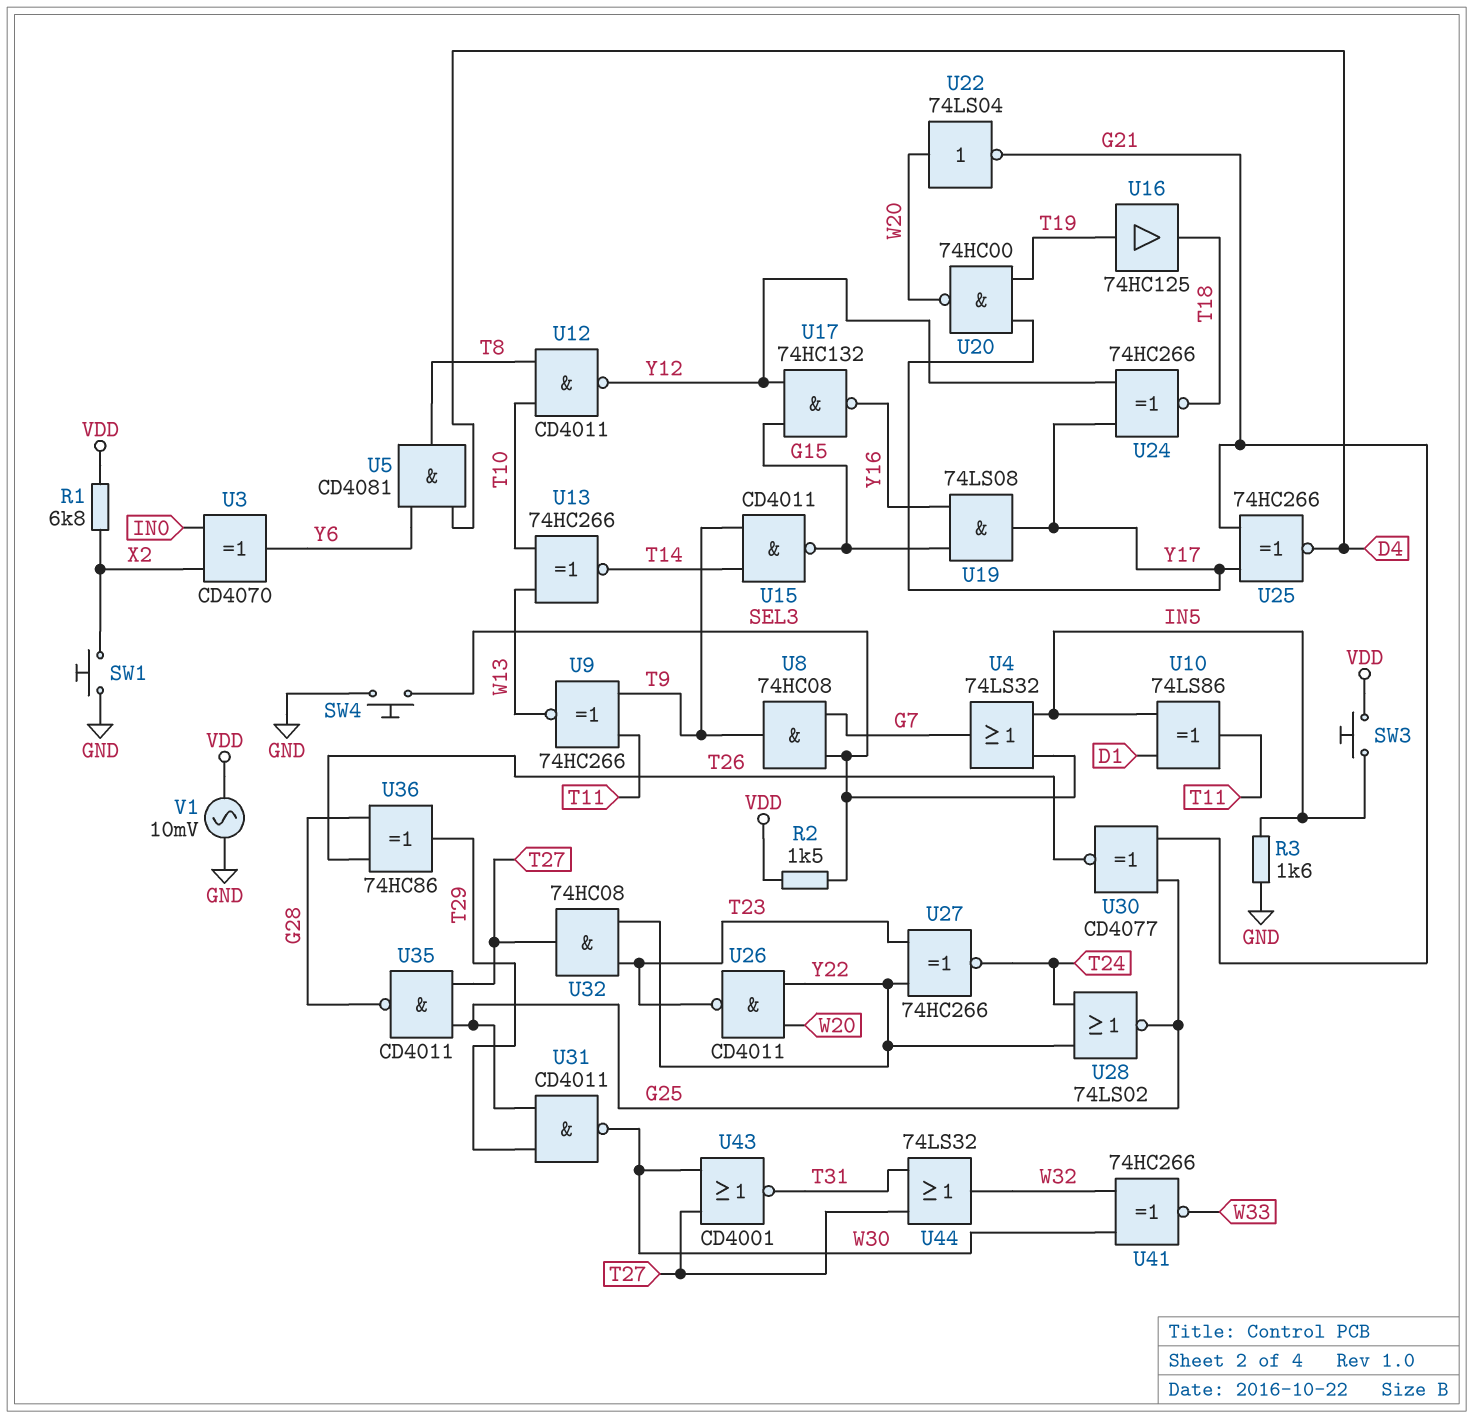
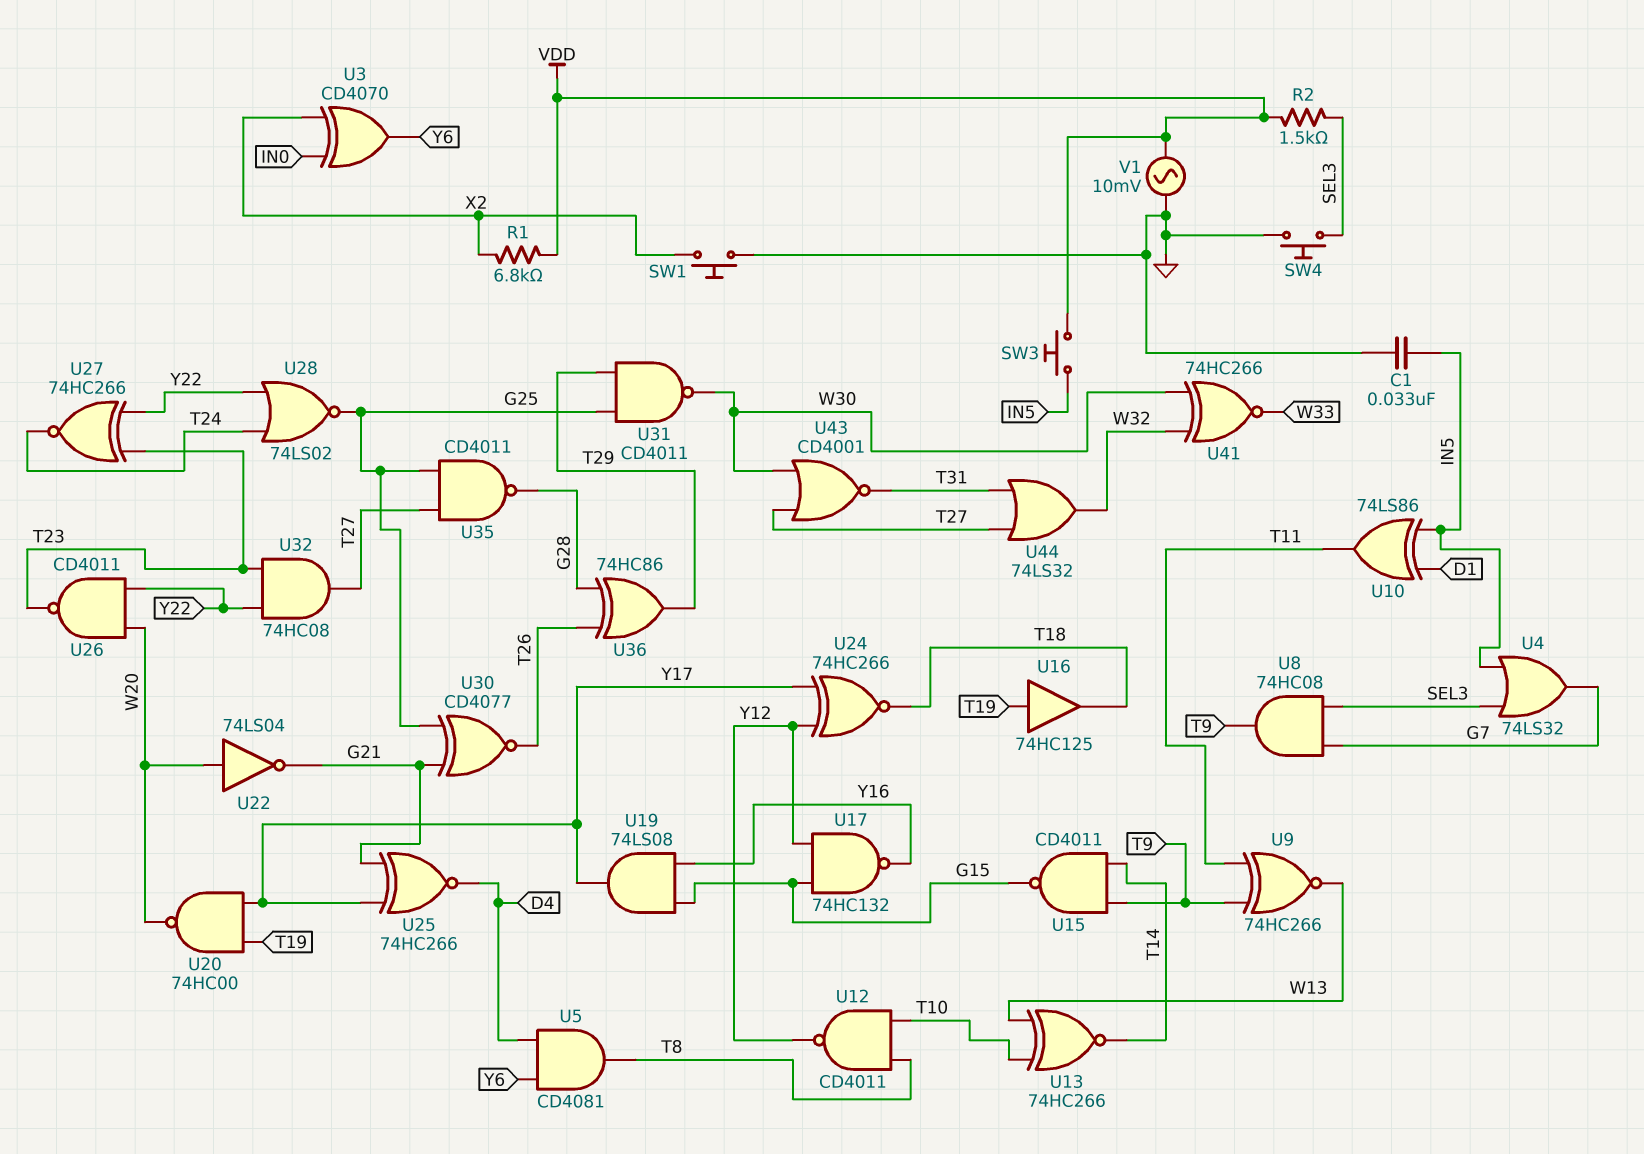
C1: none -> 33nF (GND, IN5)
R3: 1.6k (GND, IN5) -> none

